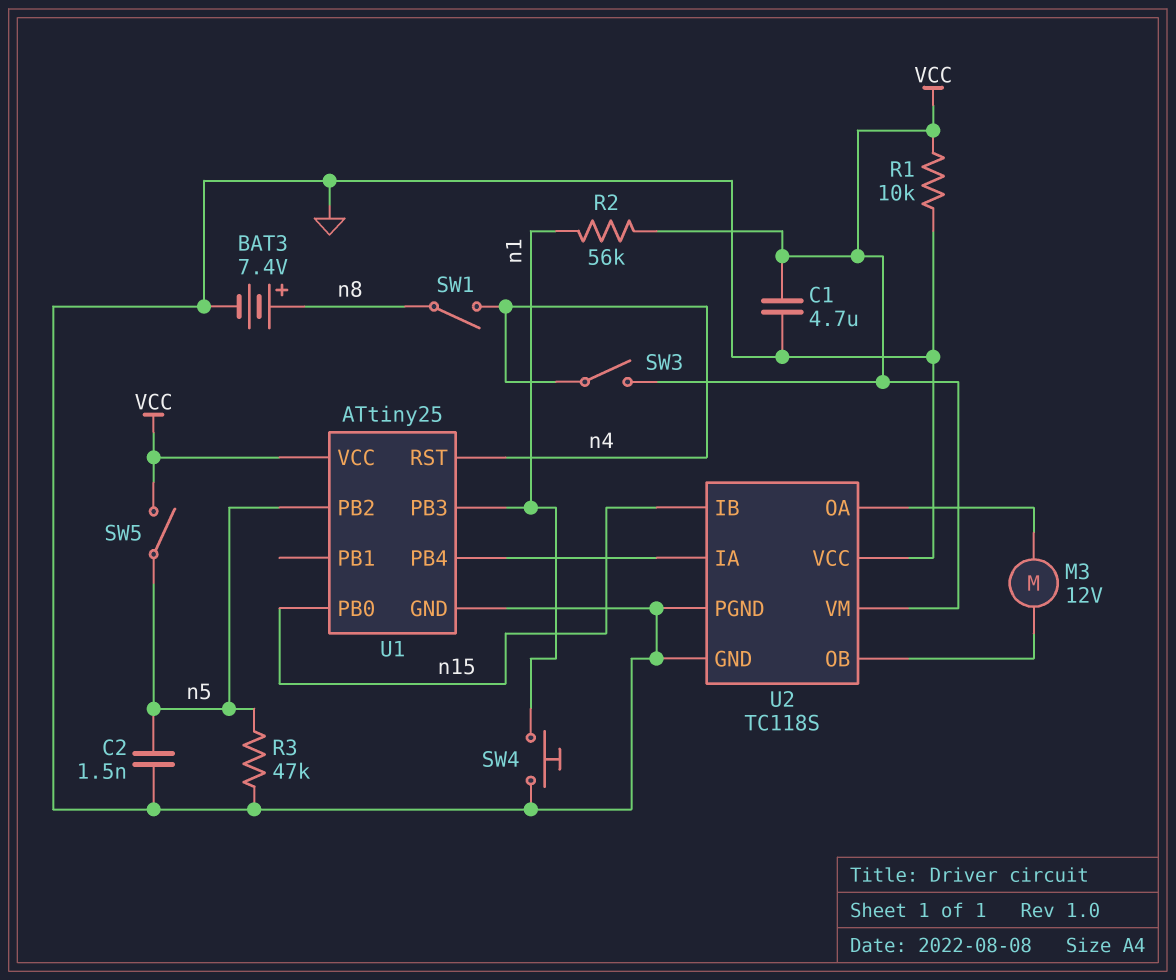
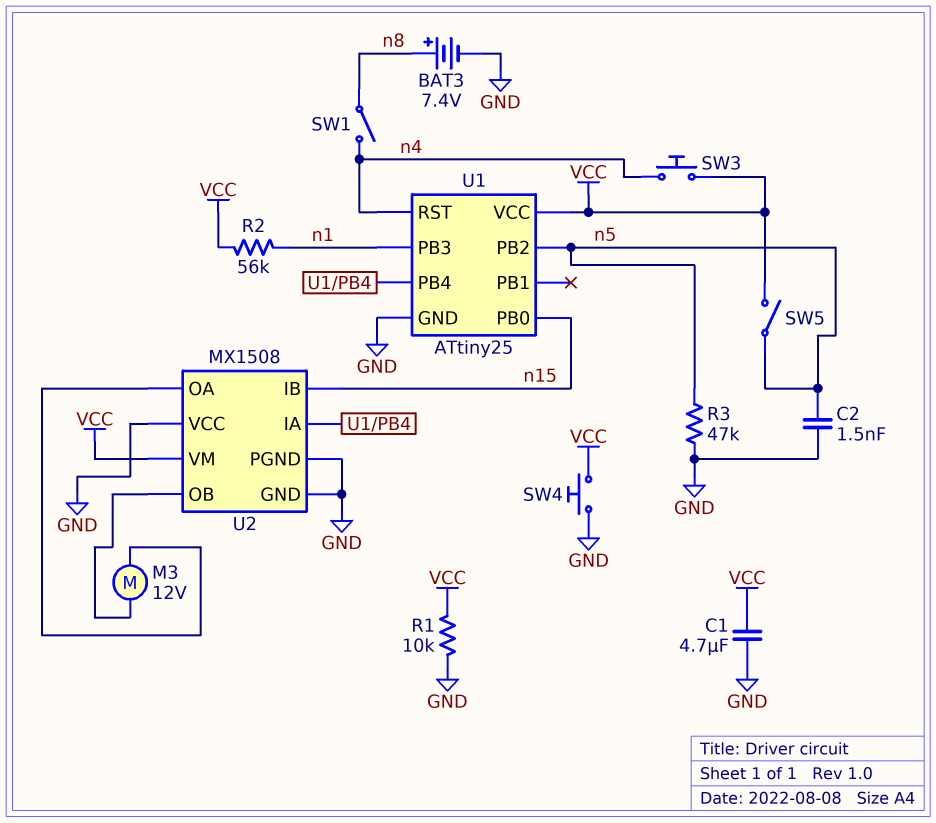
SW3: switch (VCC, n4) -> button (VCC, n4)
SW4: button (GND, n1) -> button (GND, VCC)
U2: TC118S -> MX1508

